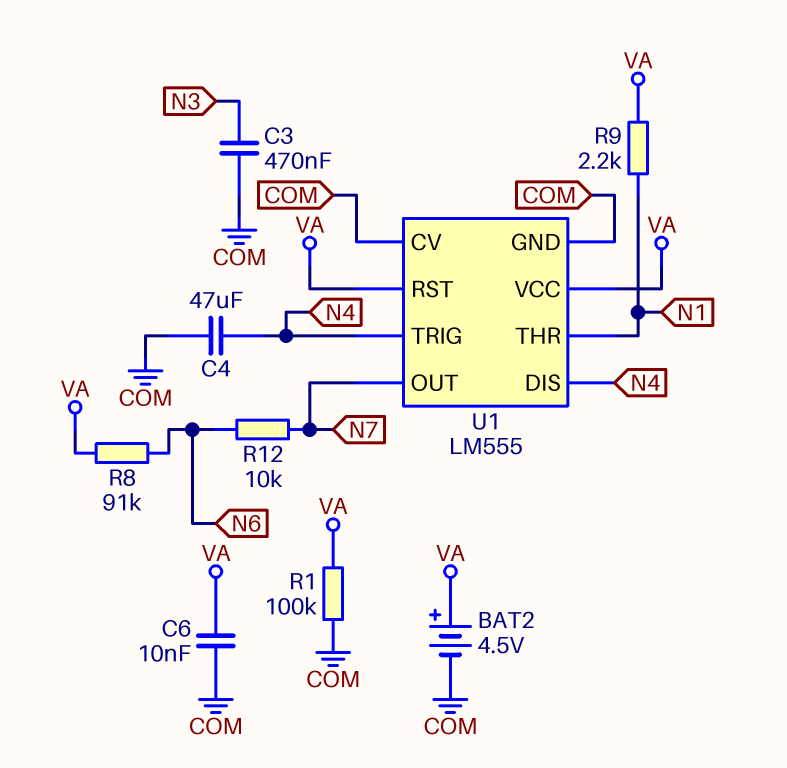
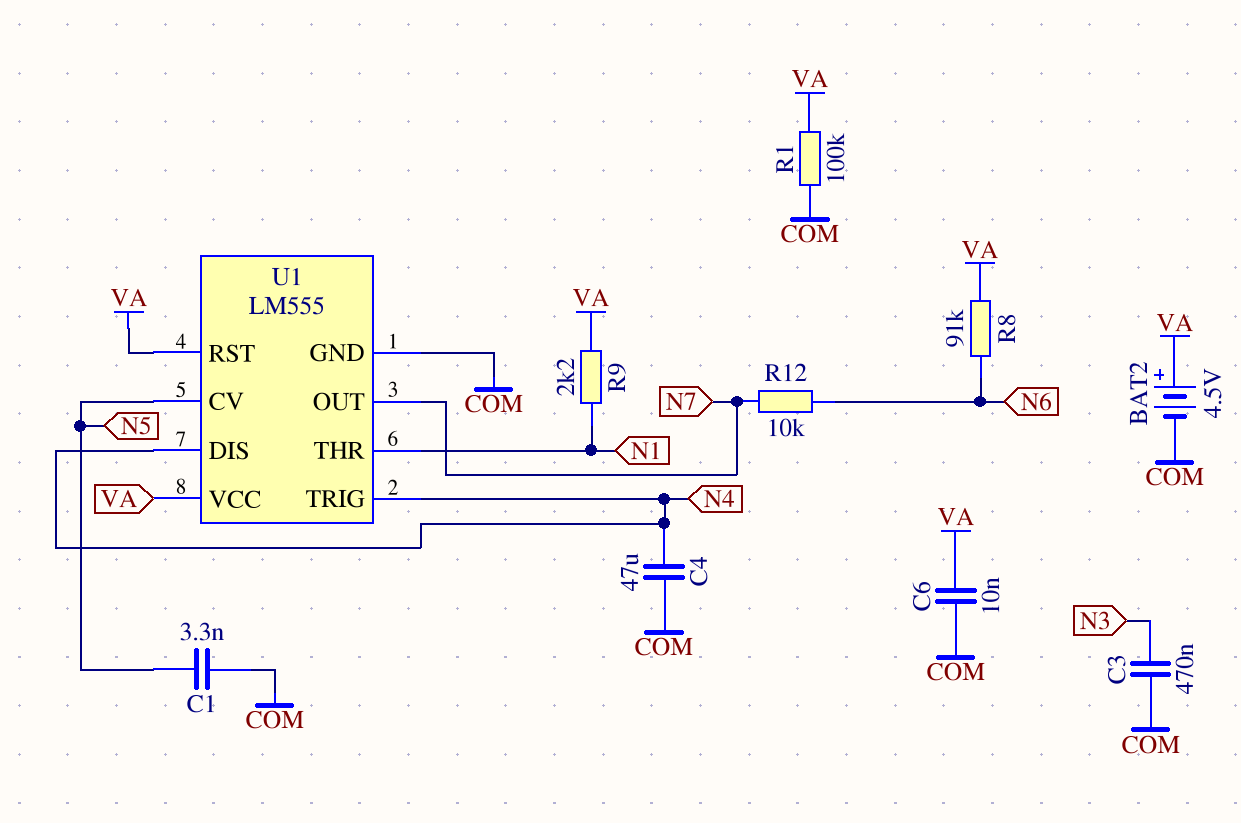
C1: none -> 3.3nF (COM, N5)
U1 pin CV: COM -> N5

